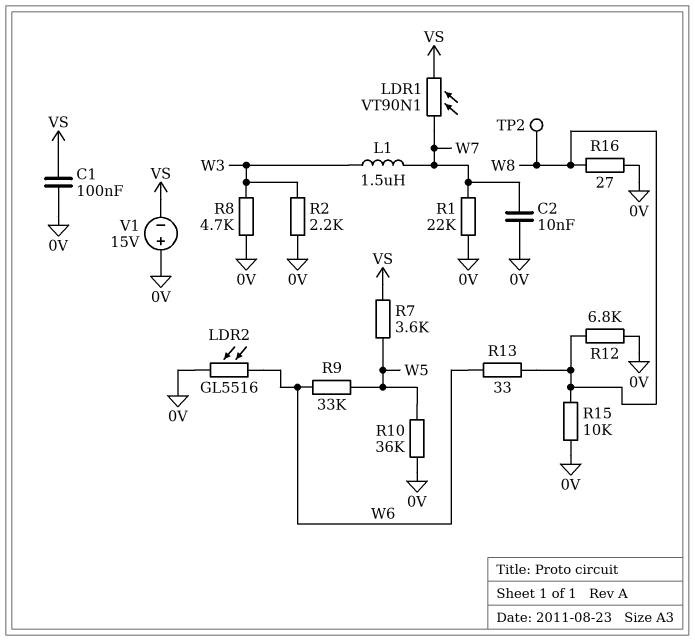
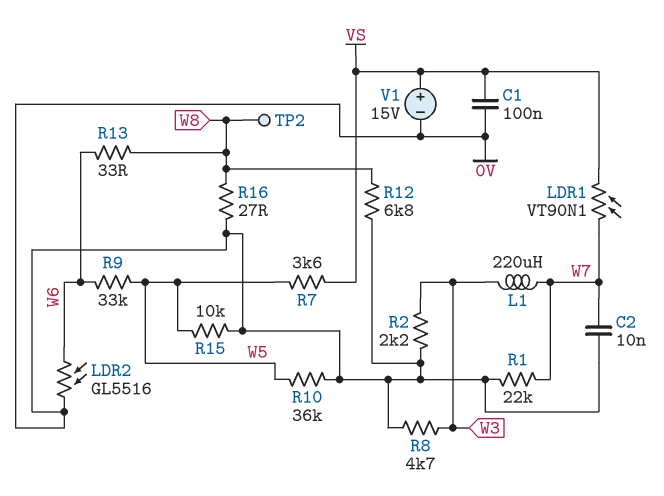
L1: 1.5uH (W3, W7) -> 220uH (W3, W7)
R15: 10k (0V, W8) -> 10k (0V, W5)
V1: 15V (plus 0V, minus VS) -> 15V (plus VS, minus 0V)

